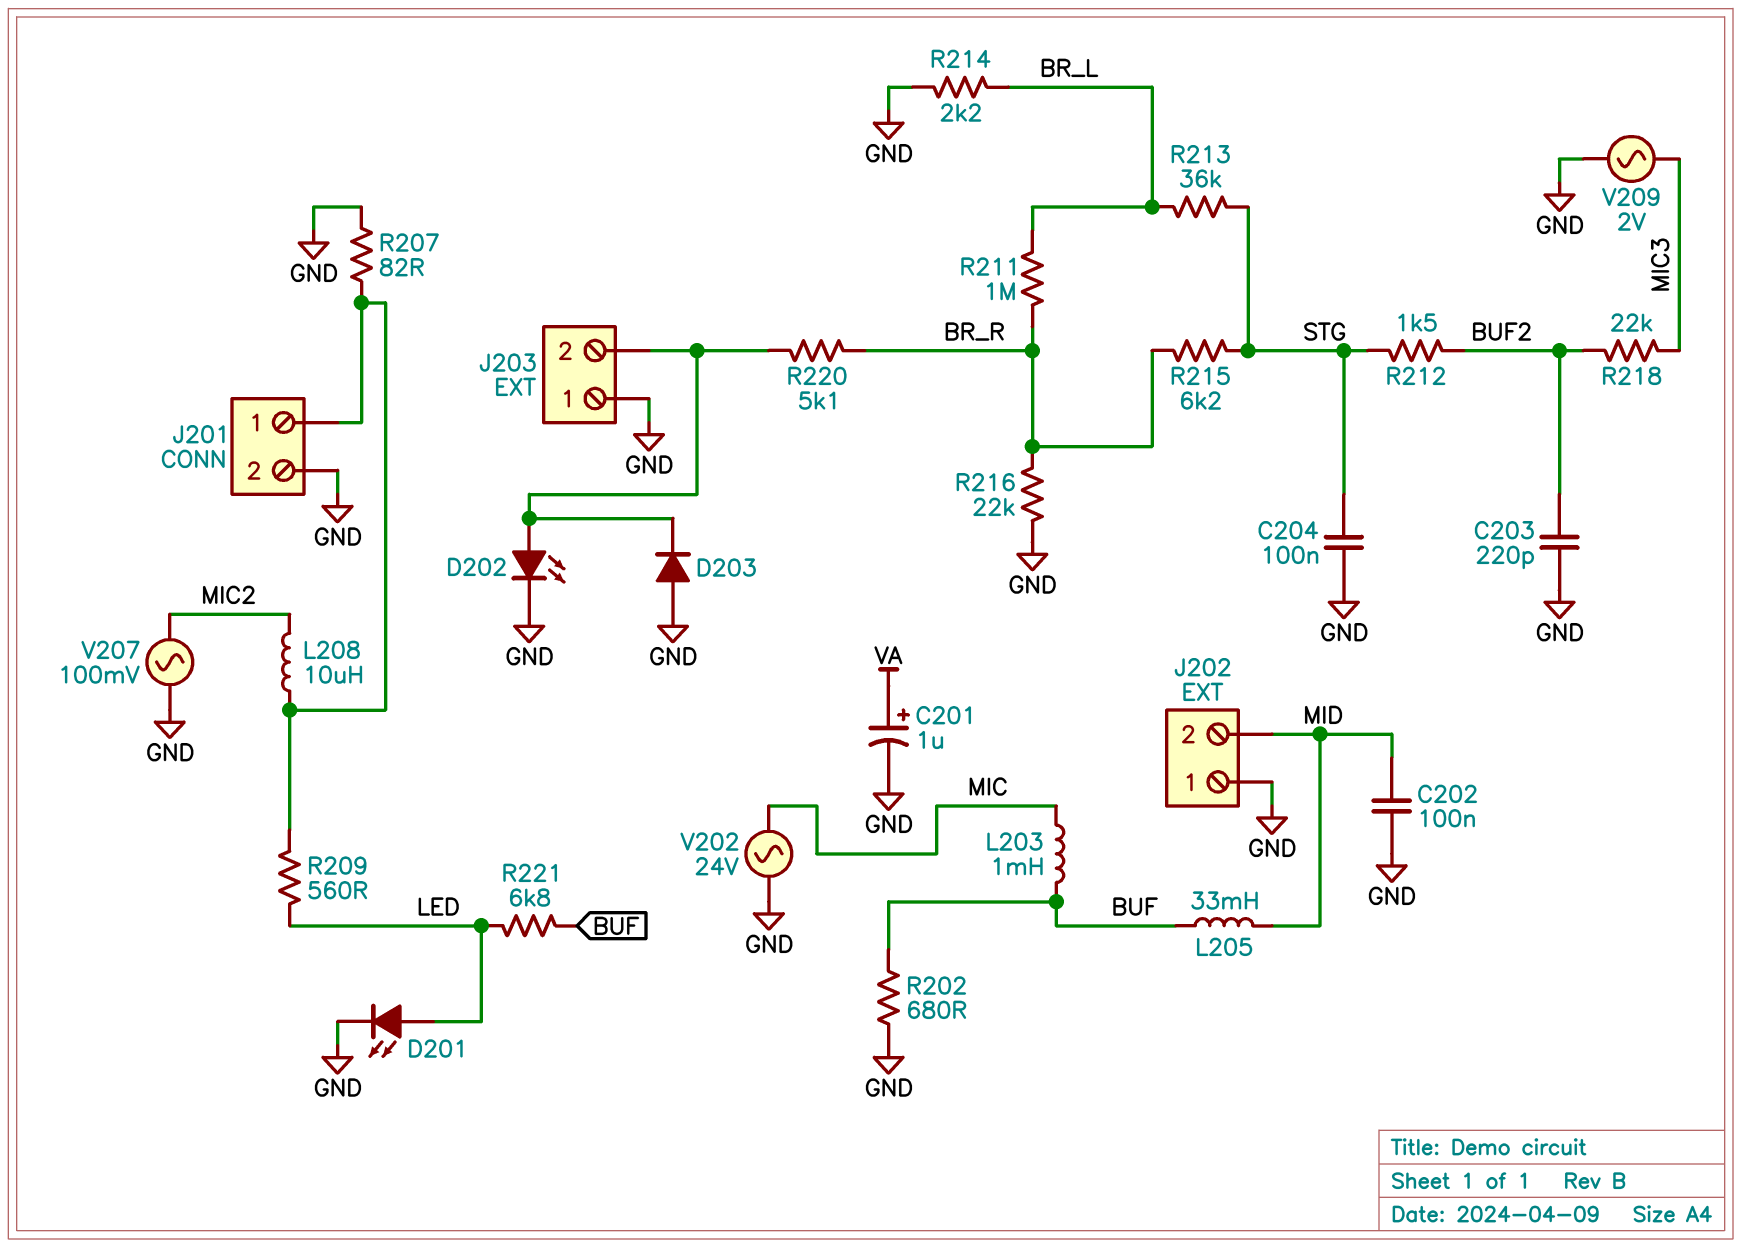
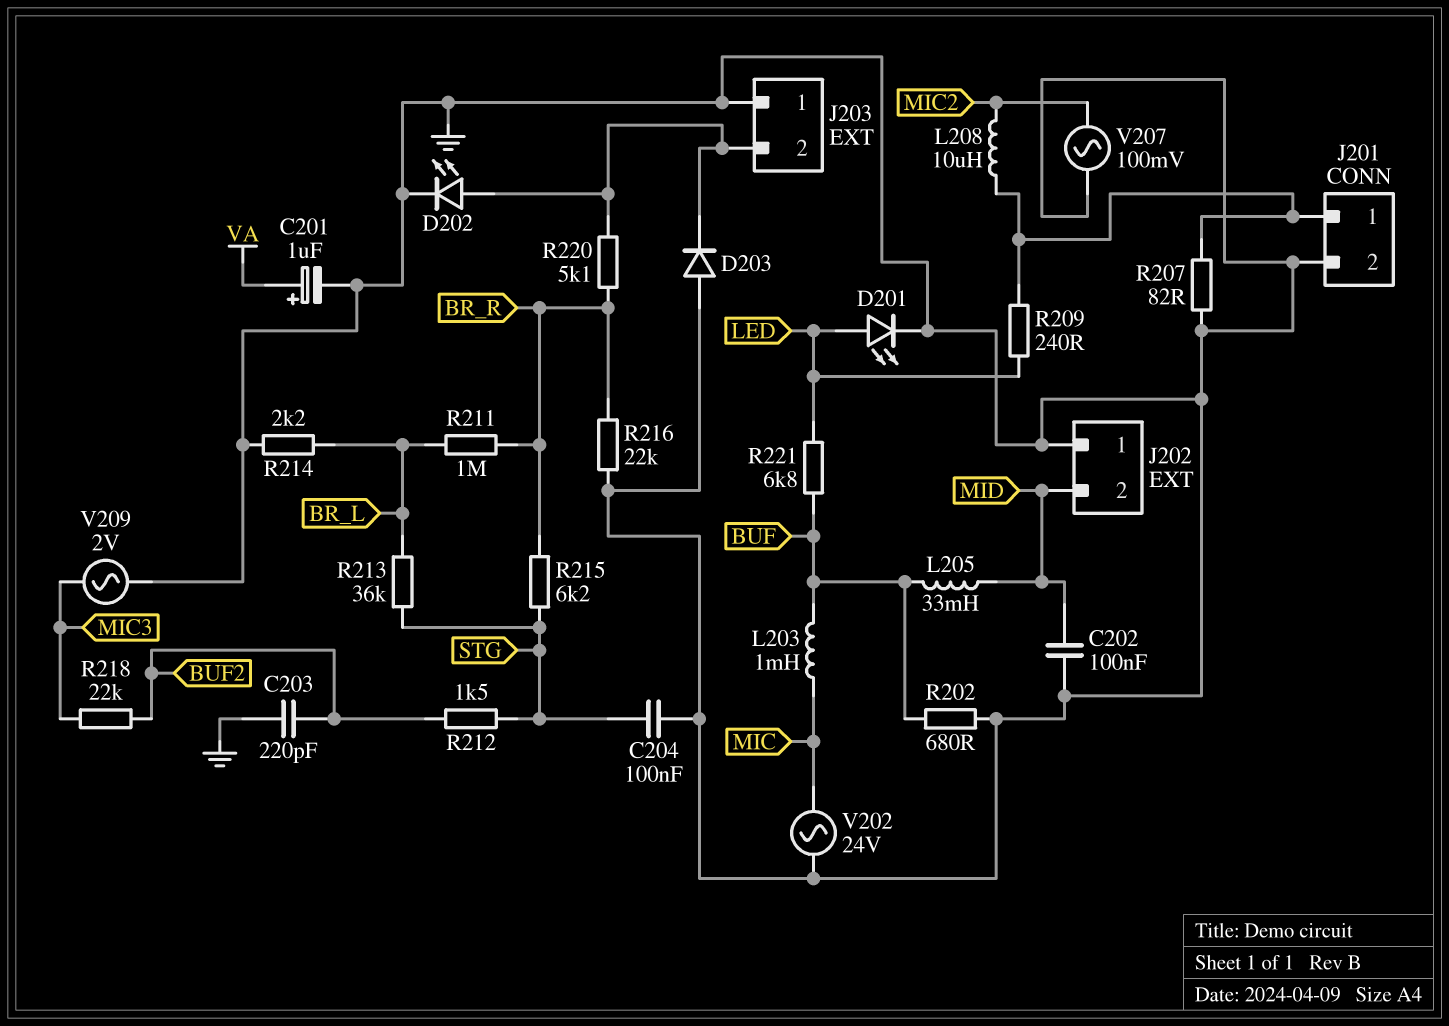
R209: 560 (J201/1, LED) -> 240 (J201/1, LED)

